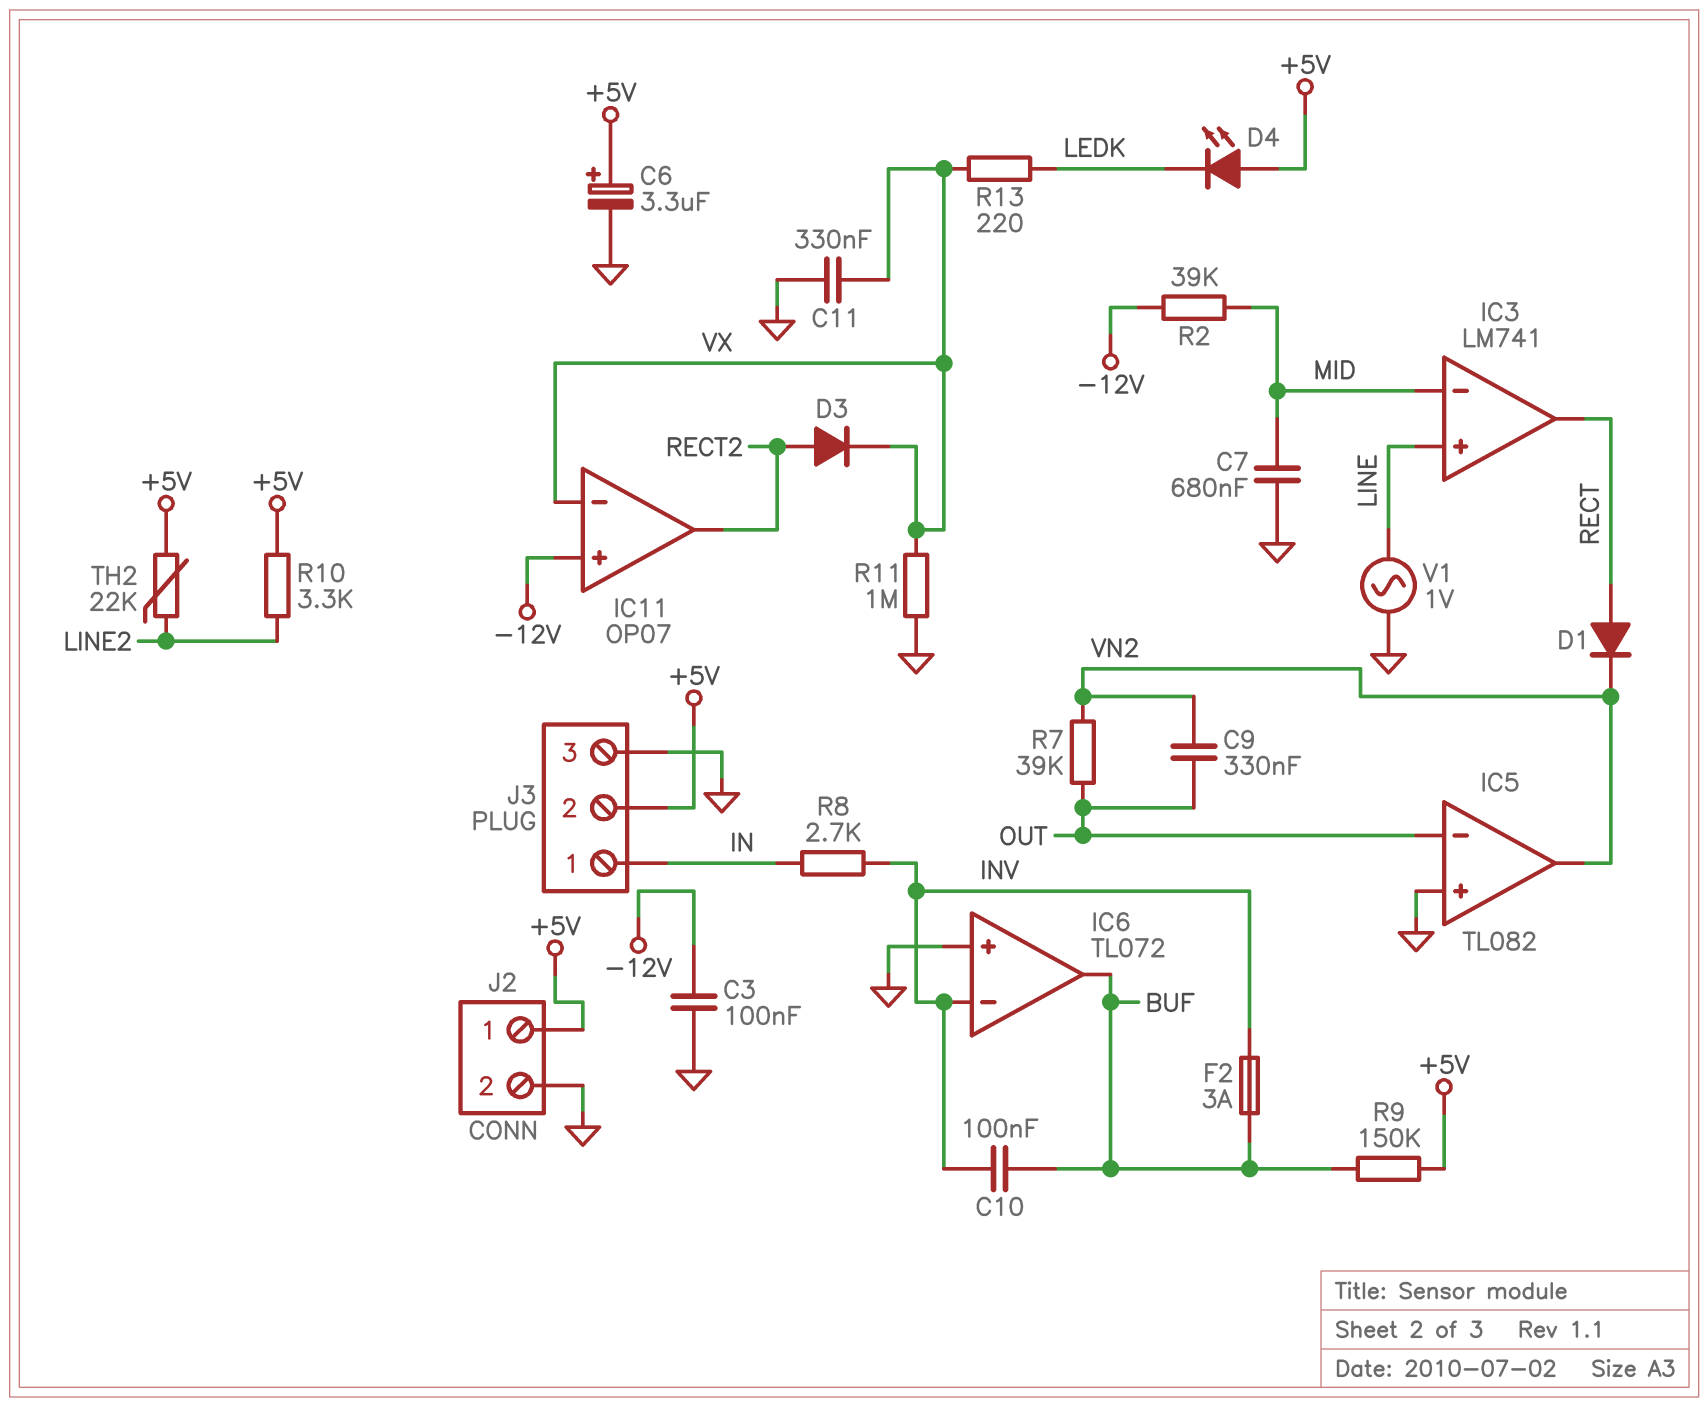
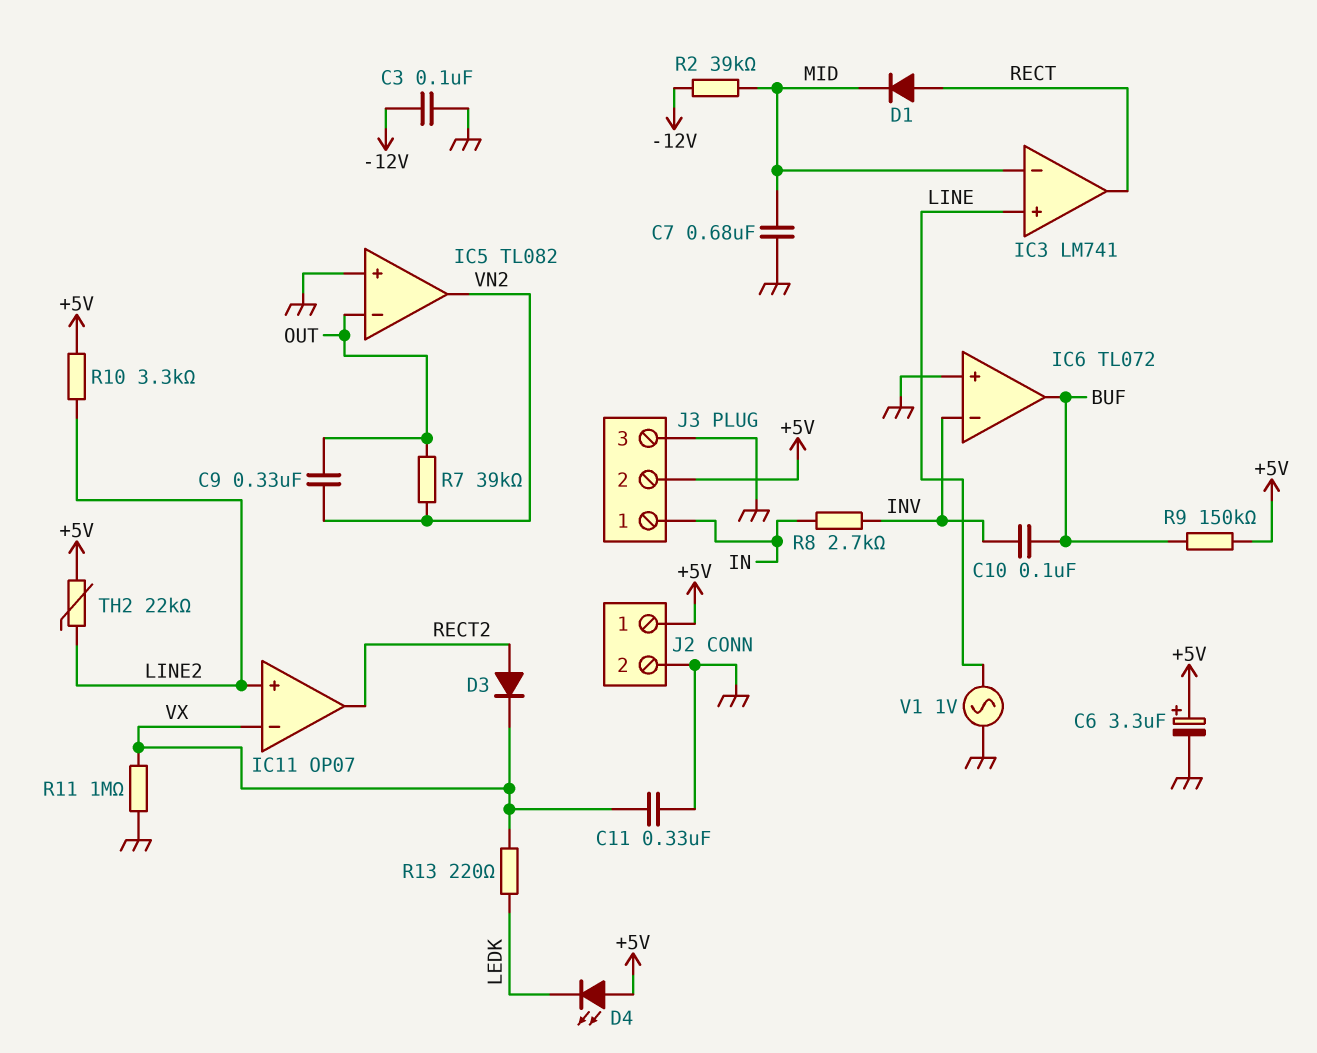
D1: diode (A RECT, K VN2) -> diode (A RECT, K MID)
F2: 3A (BUF, INV) -> none
IC11 pin in+: -12V -> LINE2

